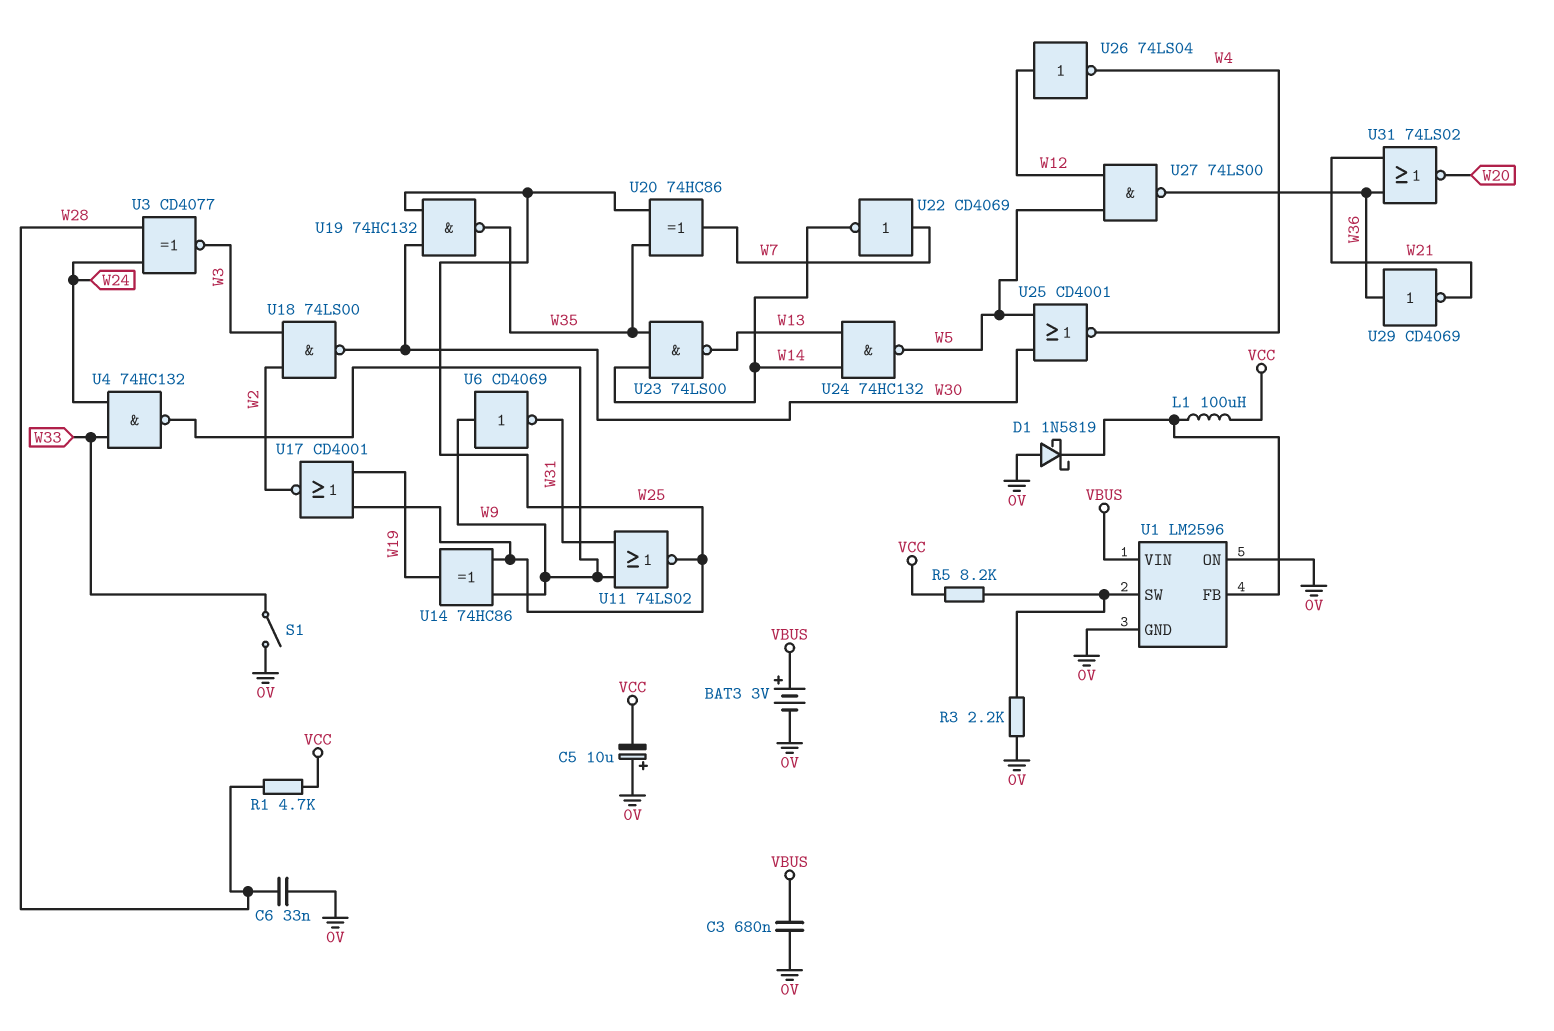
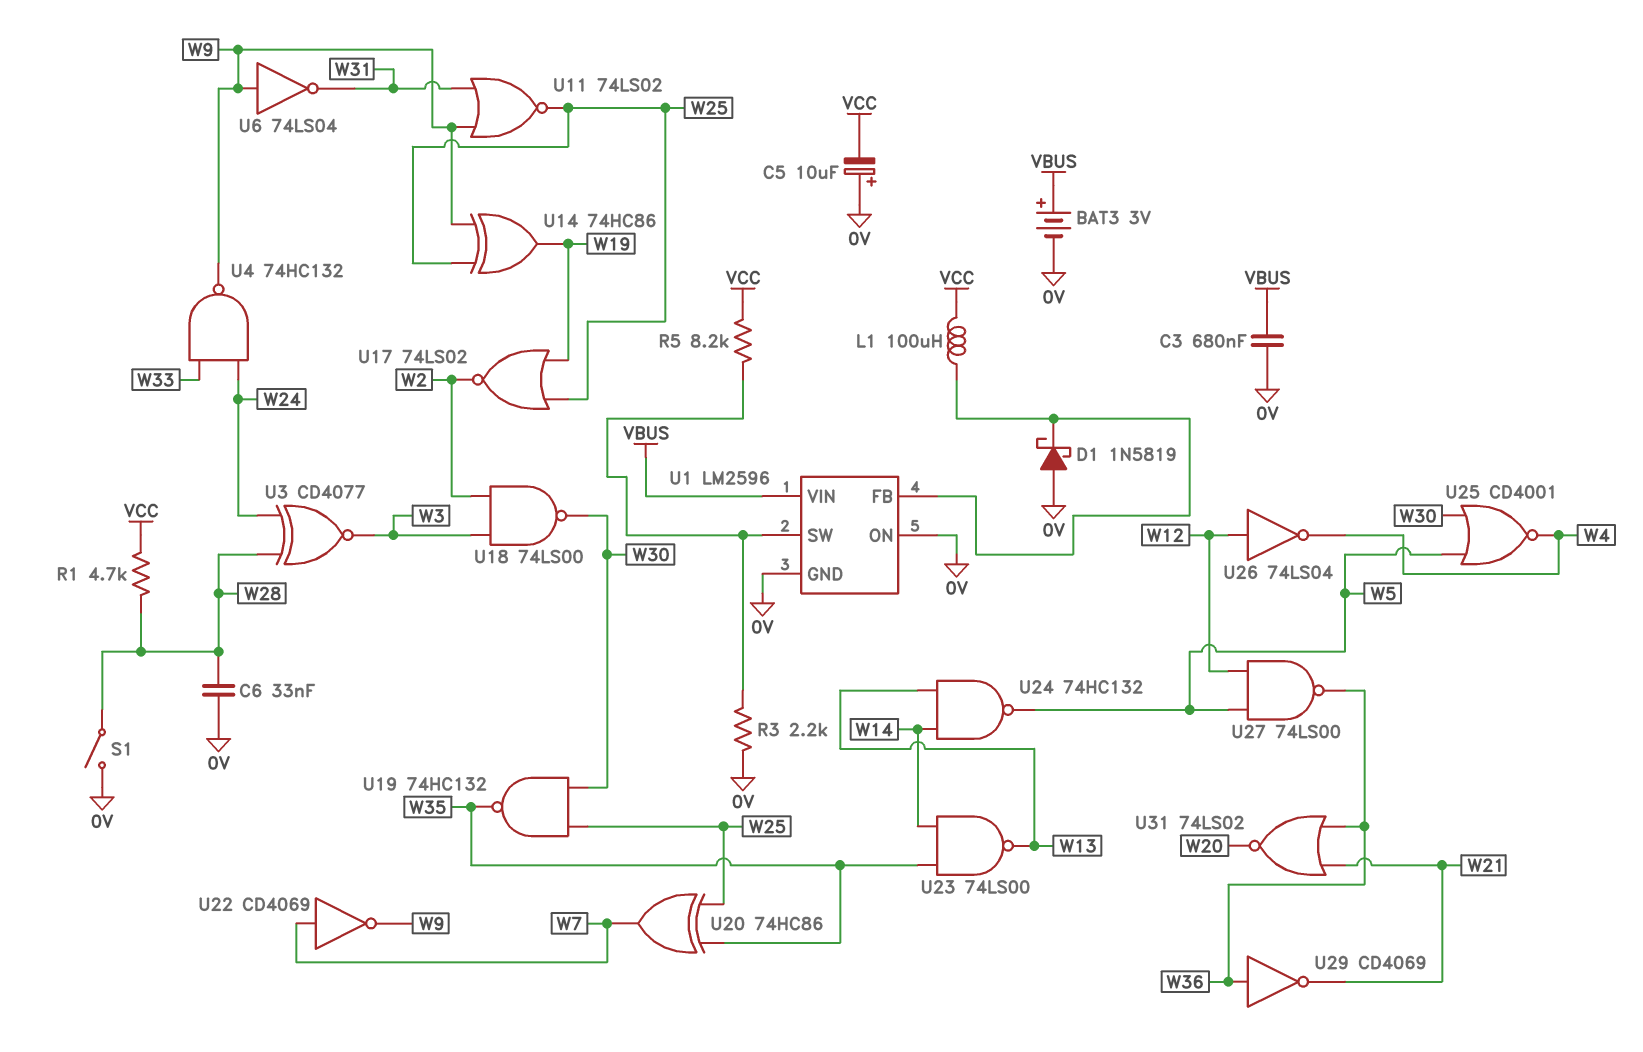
S1: switch (0V, W33) -> switch (0V, W28)
U6: NOT CD4069 (in W9, out W31) -> NOT 74LS04 (in W9, out W31)
U17: NOR CD4001 (in W19, in W25, out W2) -> NOR 74LS02 (in W19, in W25, out W2)
U22: NOT CD4069 (in W7, out W14) -> NOT CD4069 (in W7, out W9)

